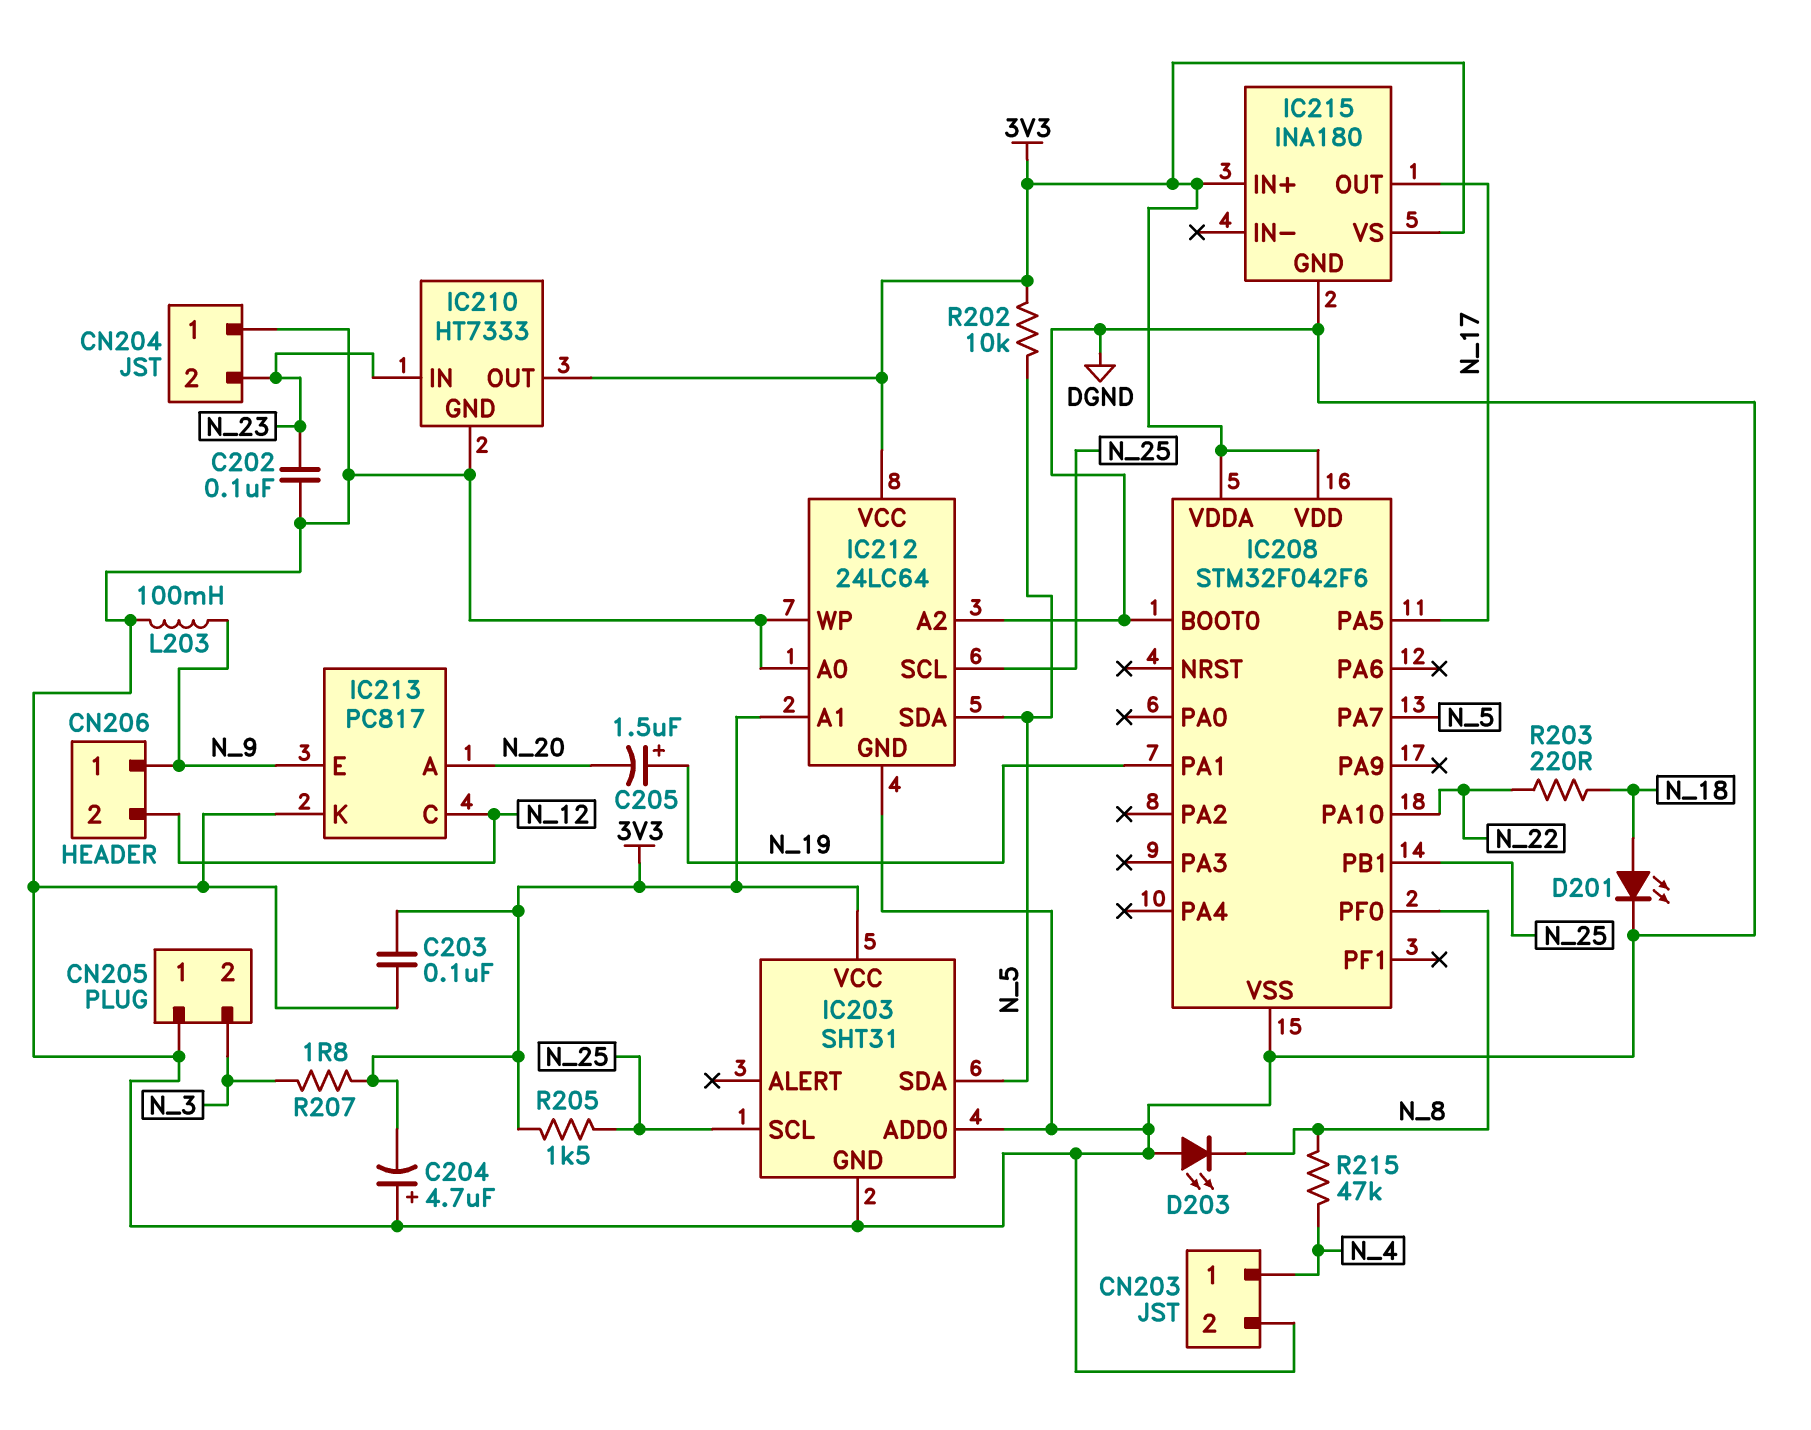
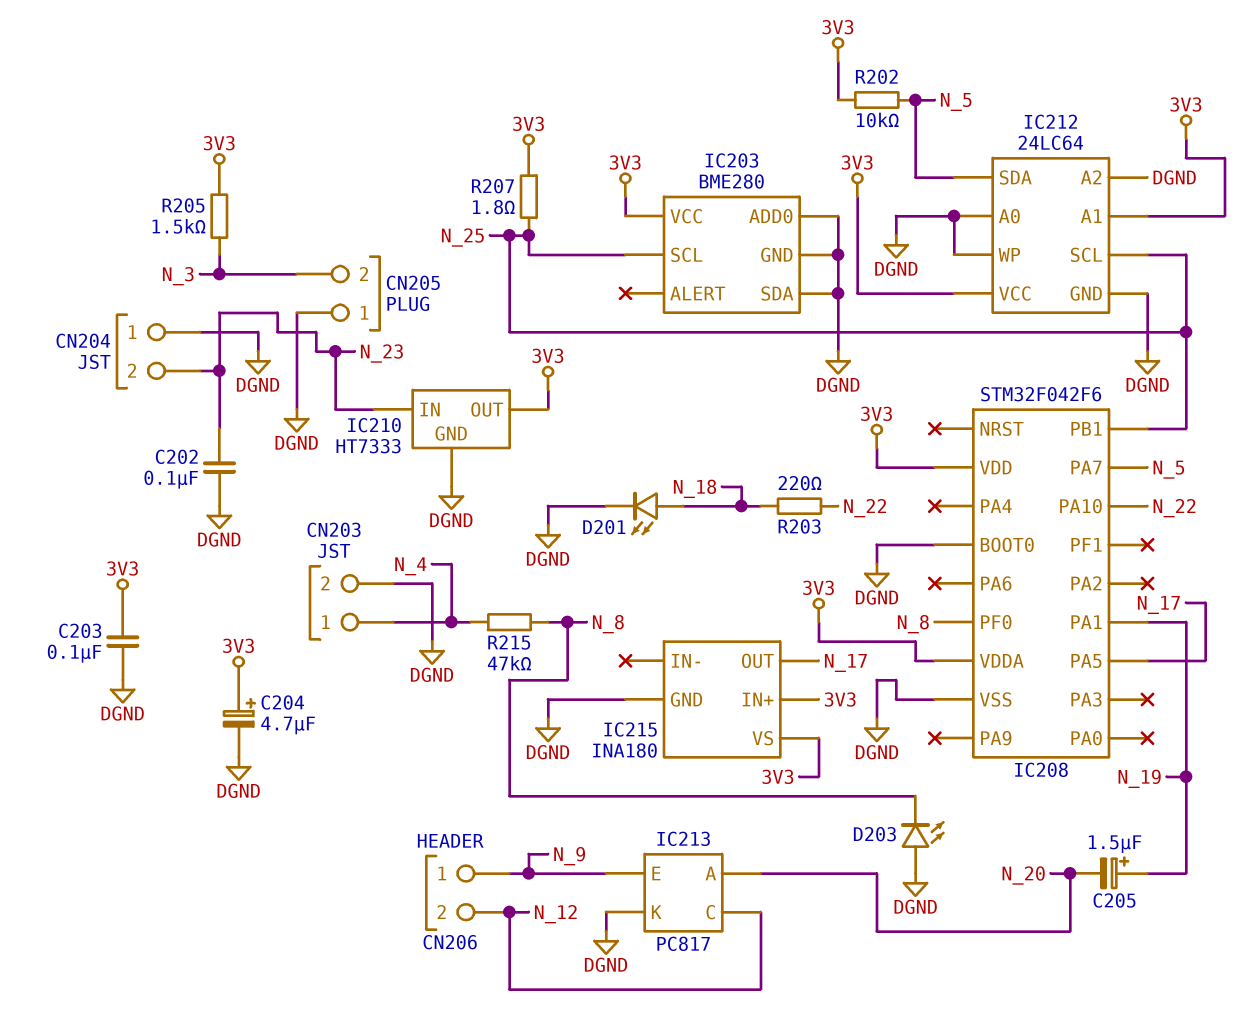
C204: 4.7uF (plus DGND, minus 3V3) -> 4.7uF (plus 3V3, minus DGND)
IC203: SHT31 -> BME280
IC203 pin SDA: N_5 -> DGND
L203: 100mH (DGND, N_9) -> none
R205: 1.5k (3V3, N_25) -> 1.5k (3V3, N_3)
R207: 1.8 (3V3, N_3) -> 1.8 (3V3, N_25)

